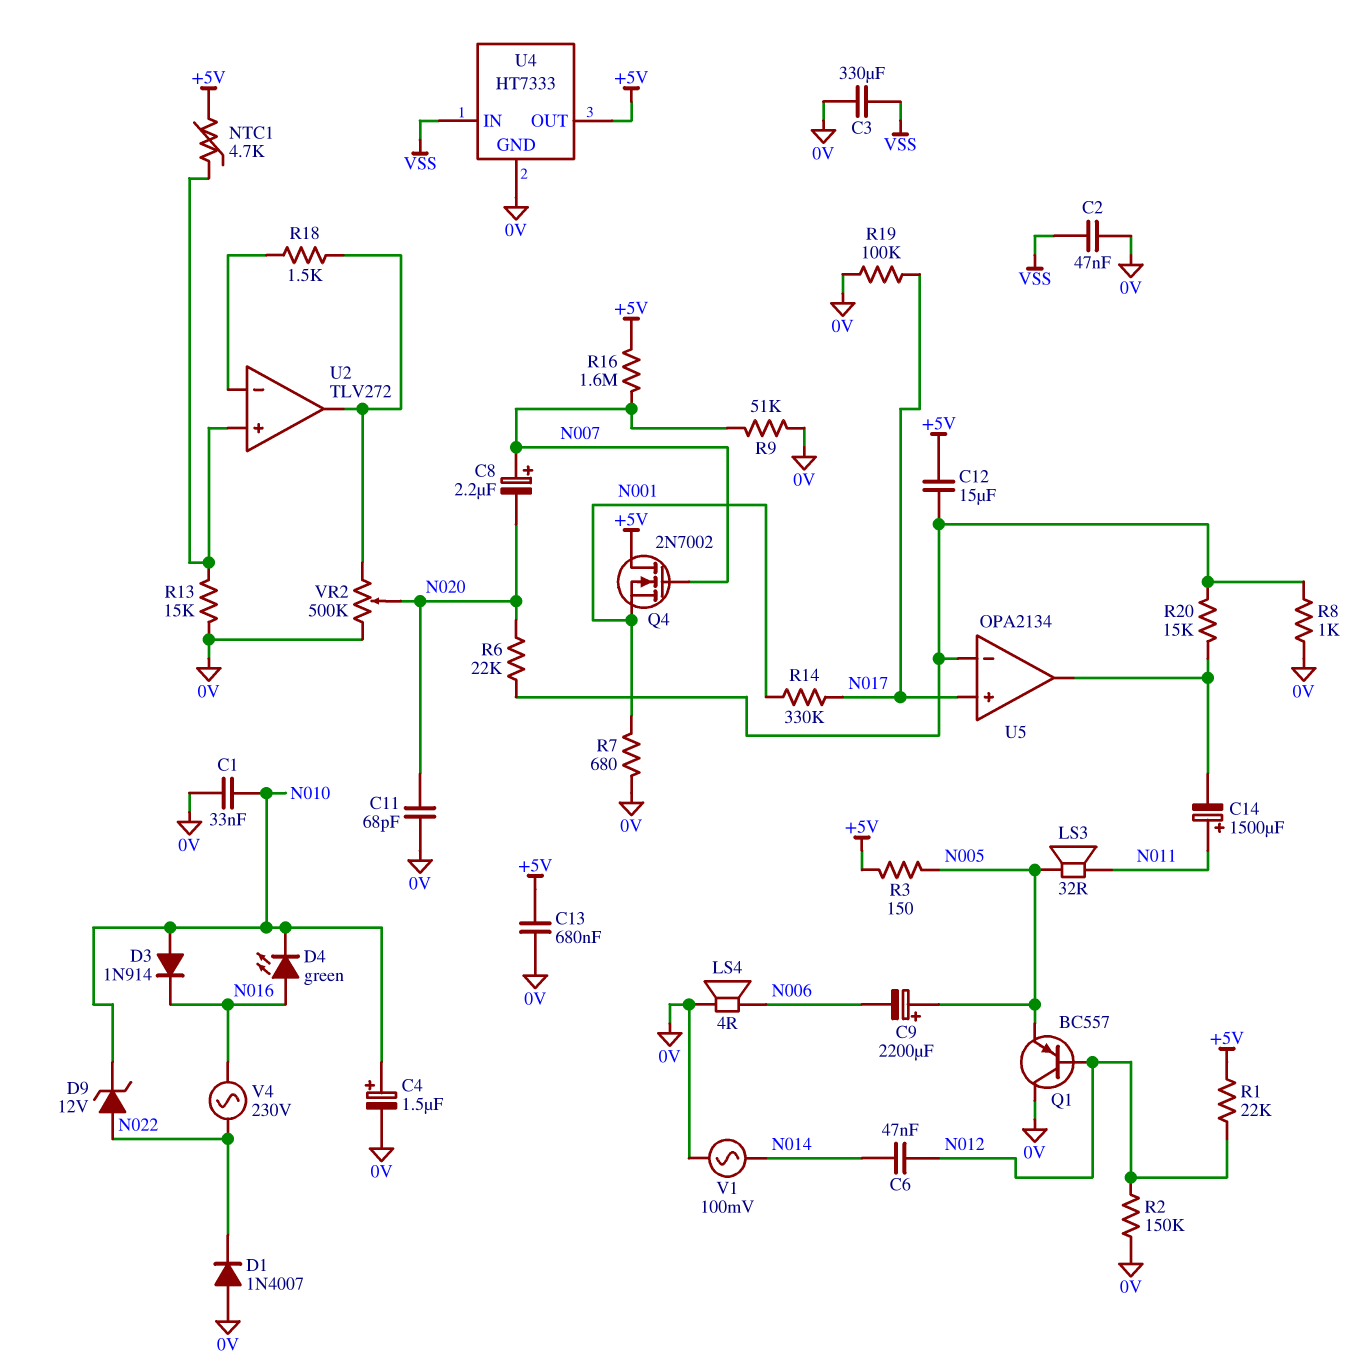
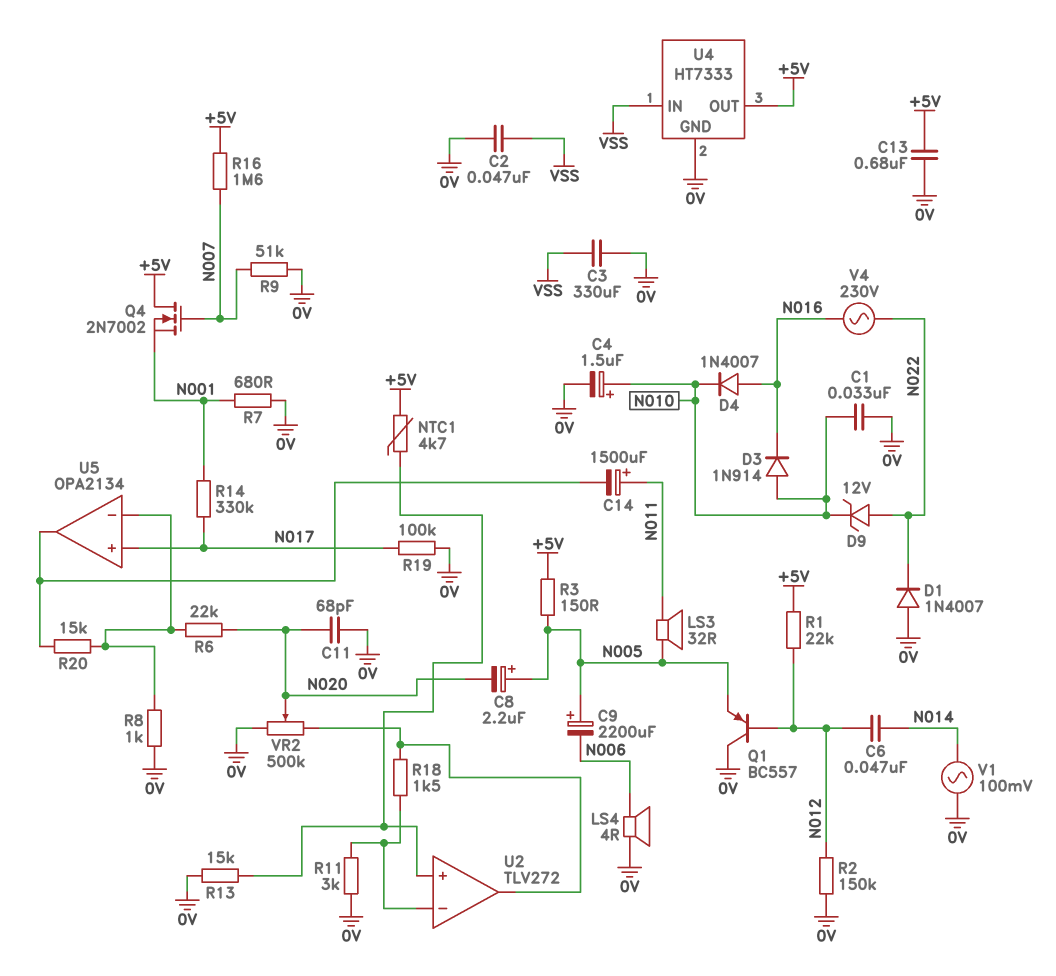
C8: 2.2uF (plus N007, minus N020) -> 2.2uF (plus N005, minus N020)
C12: 15uF (+5V, U5/in-) -> none
D4: LED green (A N016, K N010) -> diode 1N4007 (A N016, K N010)
R11: none -> 3k (0V, U2/in-)

